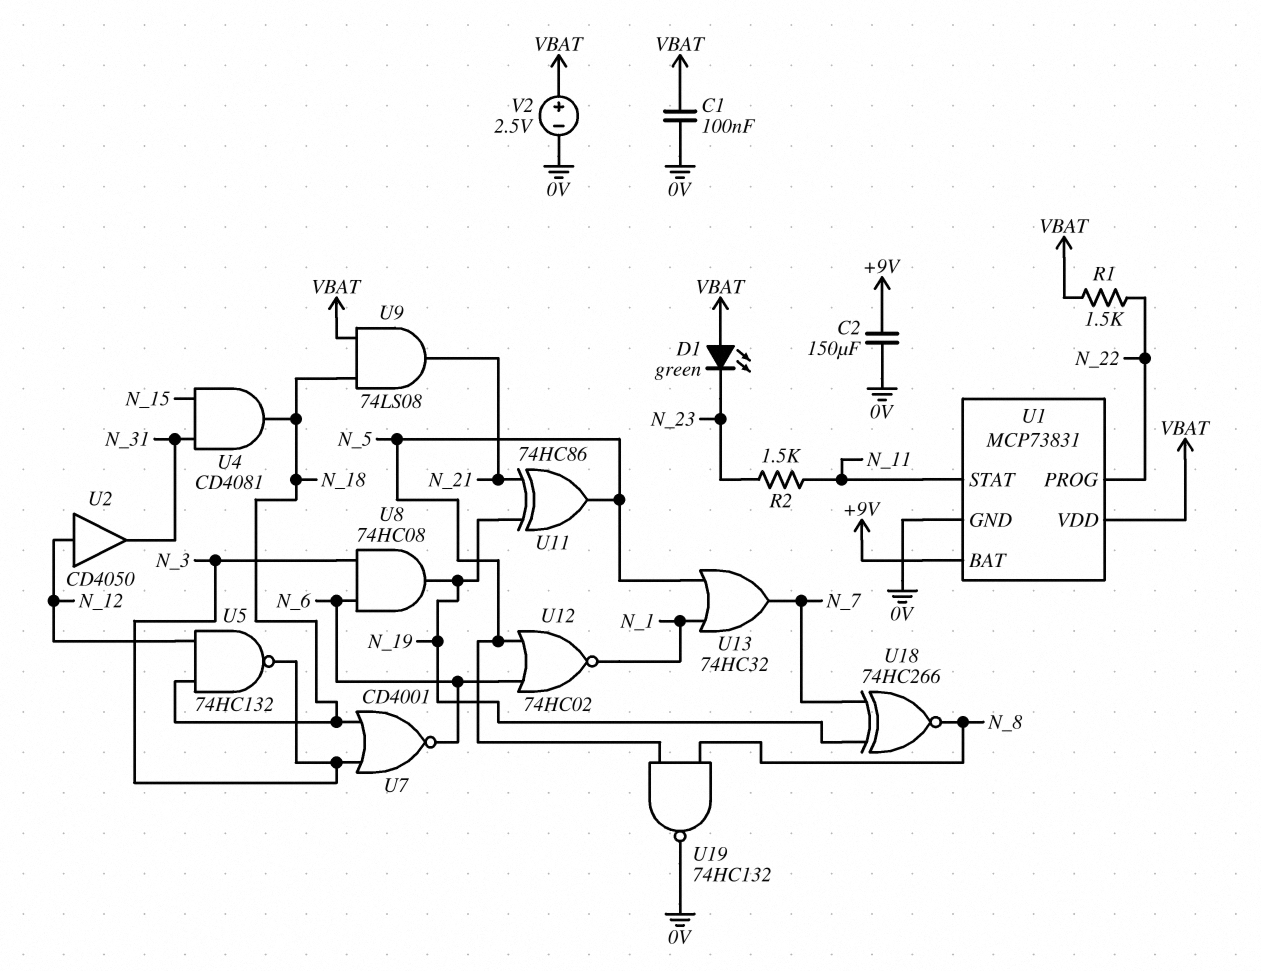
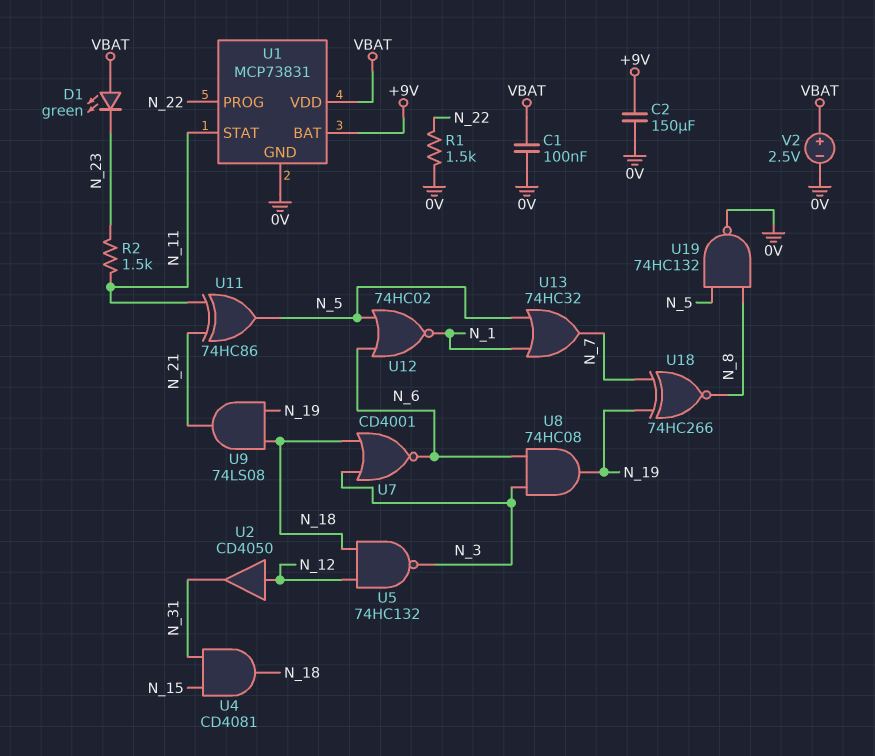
R1: 1.5k (N_22, VBAT) -> 1.5k (0V, N_22)
U9: AND 74LS08 (in N_18, in VBAT, out N_21) -> AND 74LS08 (in N_18, in N_19, out N_21)
U11: XOR 74HC86 (in N_19, in N_21, out N_5) -> XOR 74HC86 (in N_11, in N_21, out N_5)

